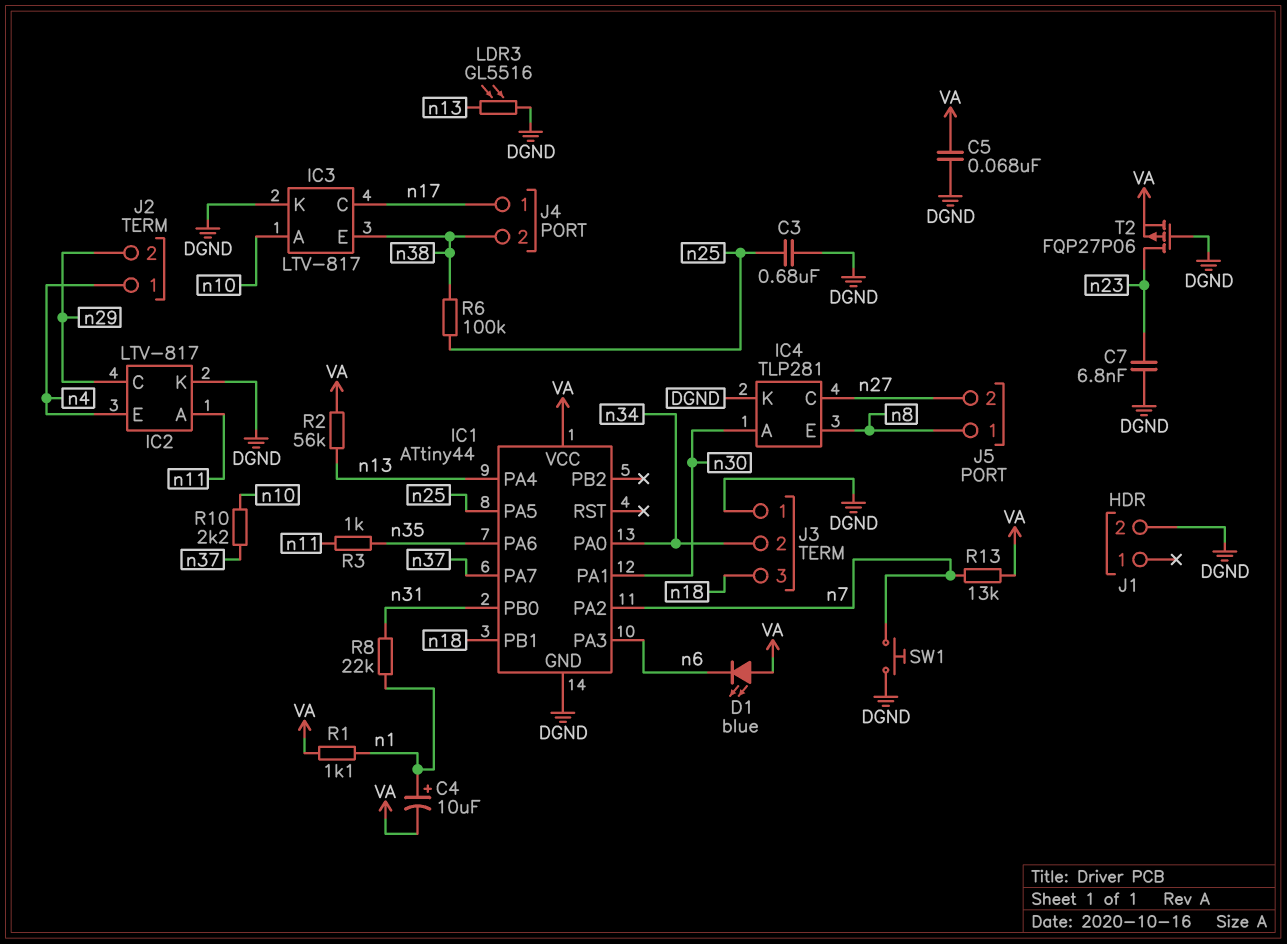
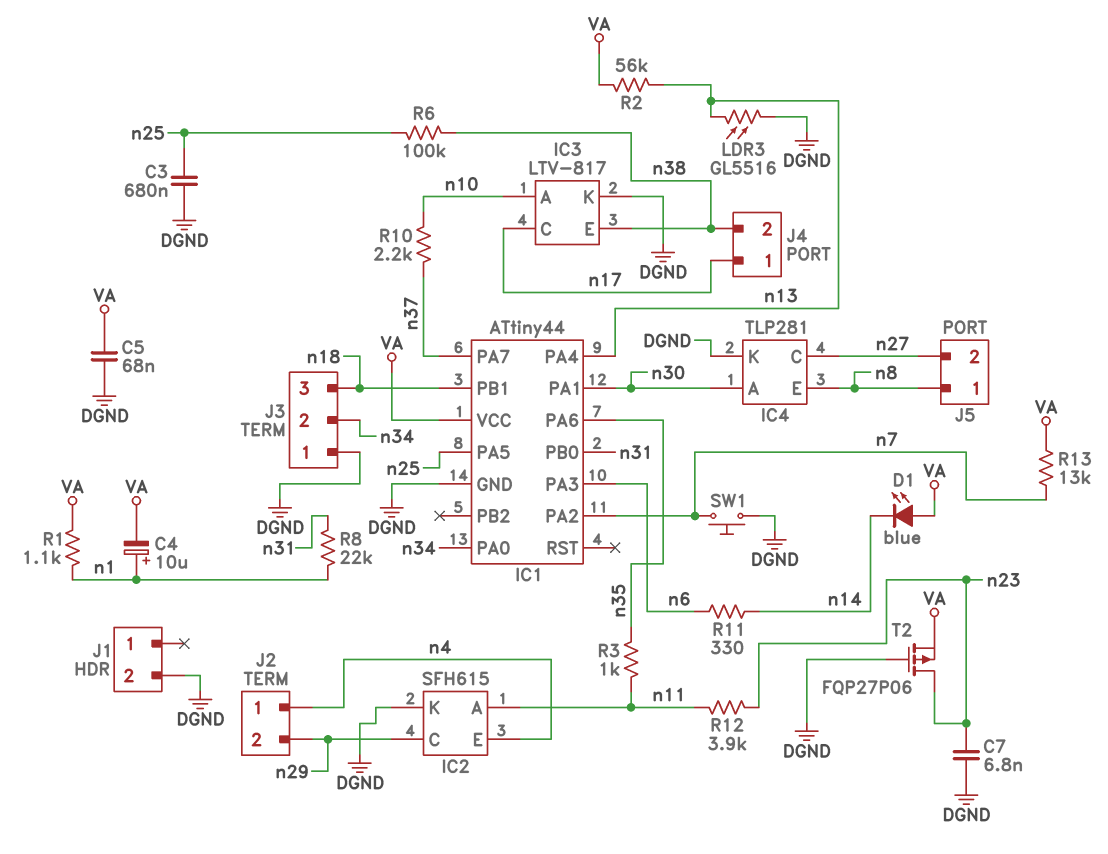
D1: LED blue (A VA, K n6) -> LED blue (A VA, K n14)
IC2: LTV-817 -> SFH615
R11: none -> 330 (n6, n14)
R12: none -> 3.9k (n11, n23)

